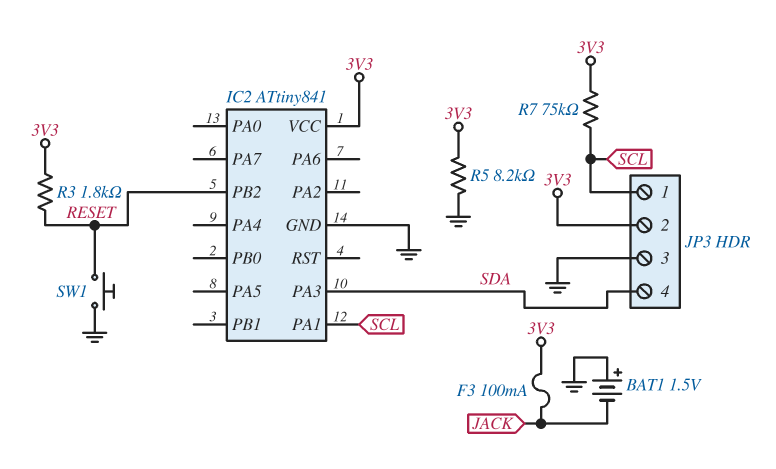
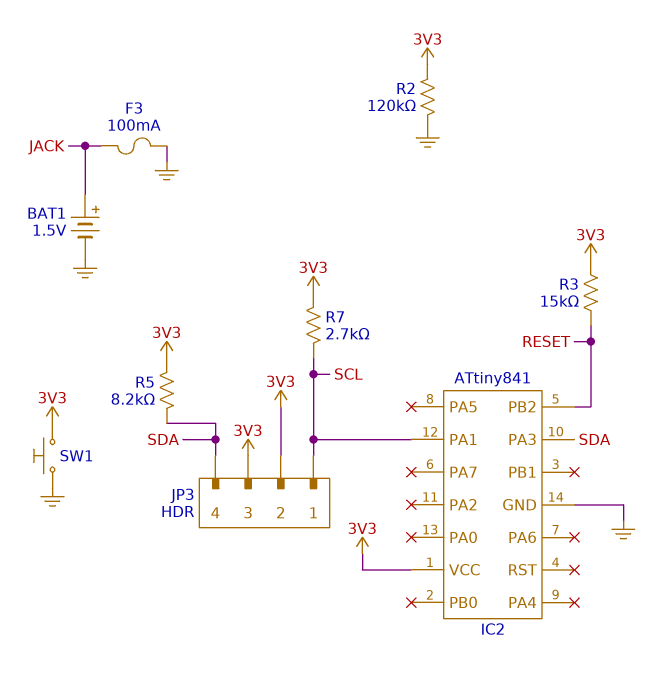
BAT1: 1.5V (plus GND, minus JACK) -> 1.5V (plus JACK, minus GND)
F3: 100mA (3V3, JACK) -> 100mA (GND, JACK)
JP3 pin 3: GND -> 3V3
R2: none -> 120k (3V3, GND)
R3: 1.8k (3V3, RESET) -> 15k (3V3, RESET)
R5: 8.2k (3V3, GND) -> 8.2k (3V3, SDA)
R7: 75k (3V3, SCL) -> 2.7k (3V3, SCL)
SW1: button (GND, RESET) -> button (3V3, GND)

